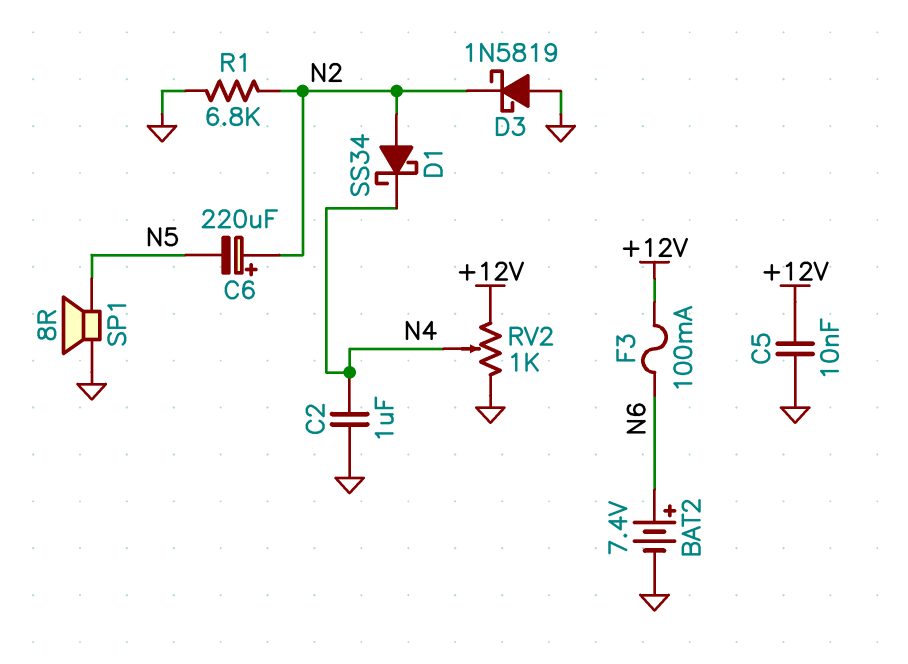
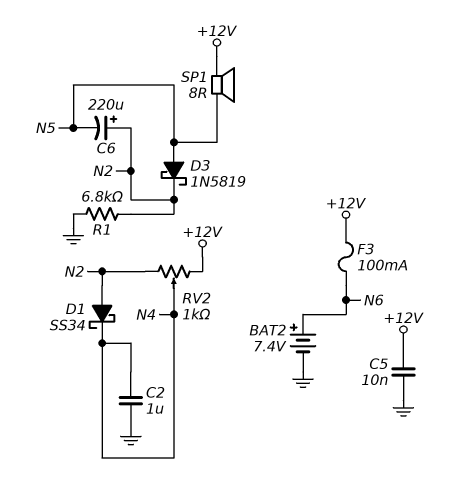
D3: schottky 1N5819 (A GND, K N2) -> schottky 1N5819 (A N5, K N2)
RV2: 1k (+12V, GND, wiper N4) -> 1k (+12V, N2, wiper N4)
SP1: speaker 8R (GND, N5) -> speaker 8R (+12V, N5)

